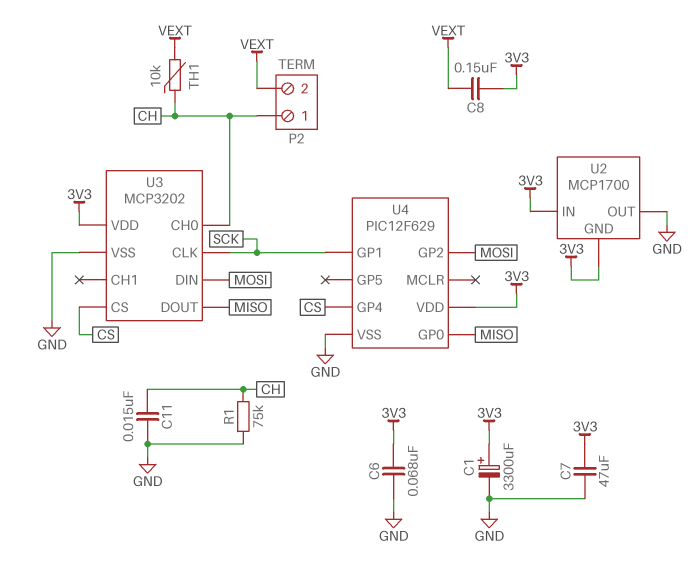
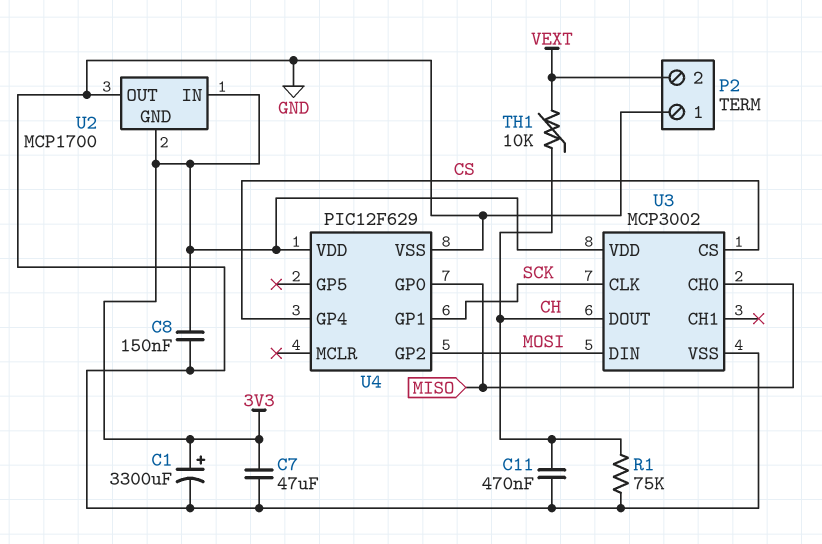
C6: 68nF (3V3, GND) -> none
C8: 150nF (3V3, VEXT) -> 150nF (3V3, GND)
C11: 15nF (CH, GND) -> 470nF (CH, GND)
P2 pin 1: CH -> GND
U3: MCP3202 -> MCP3002
U3 pin CH0: CH -> MISO
U3 pin DOUT: MISO -> CH

